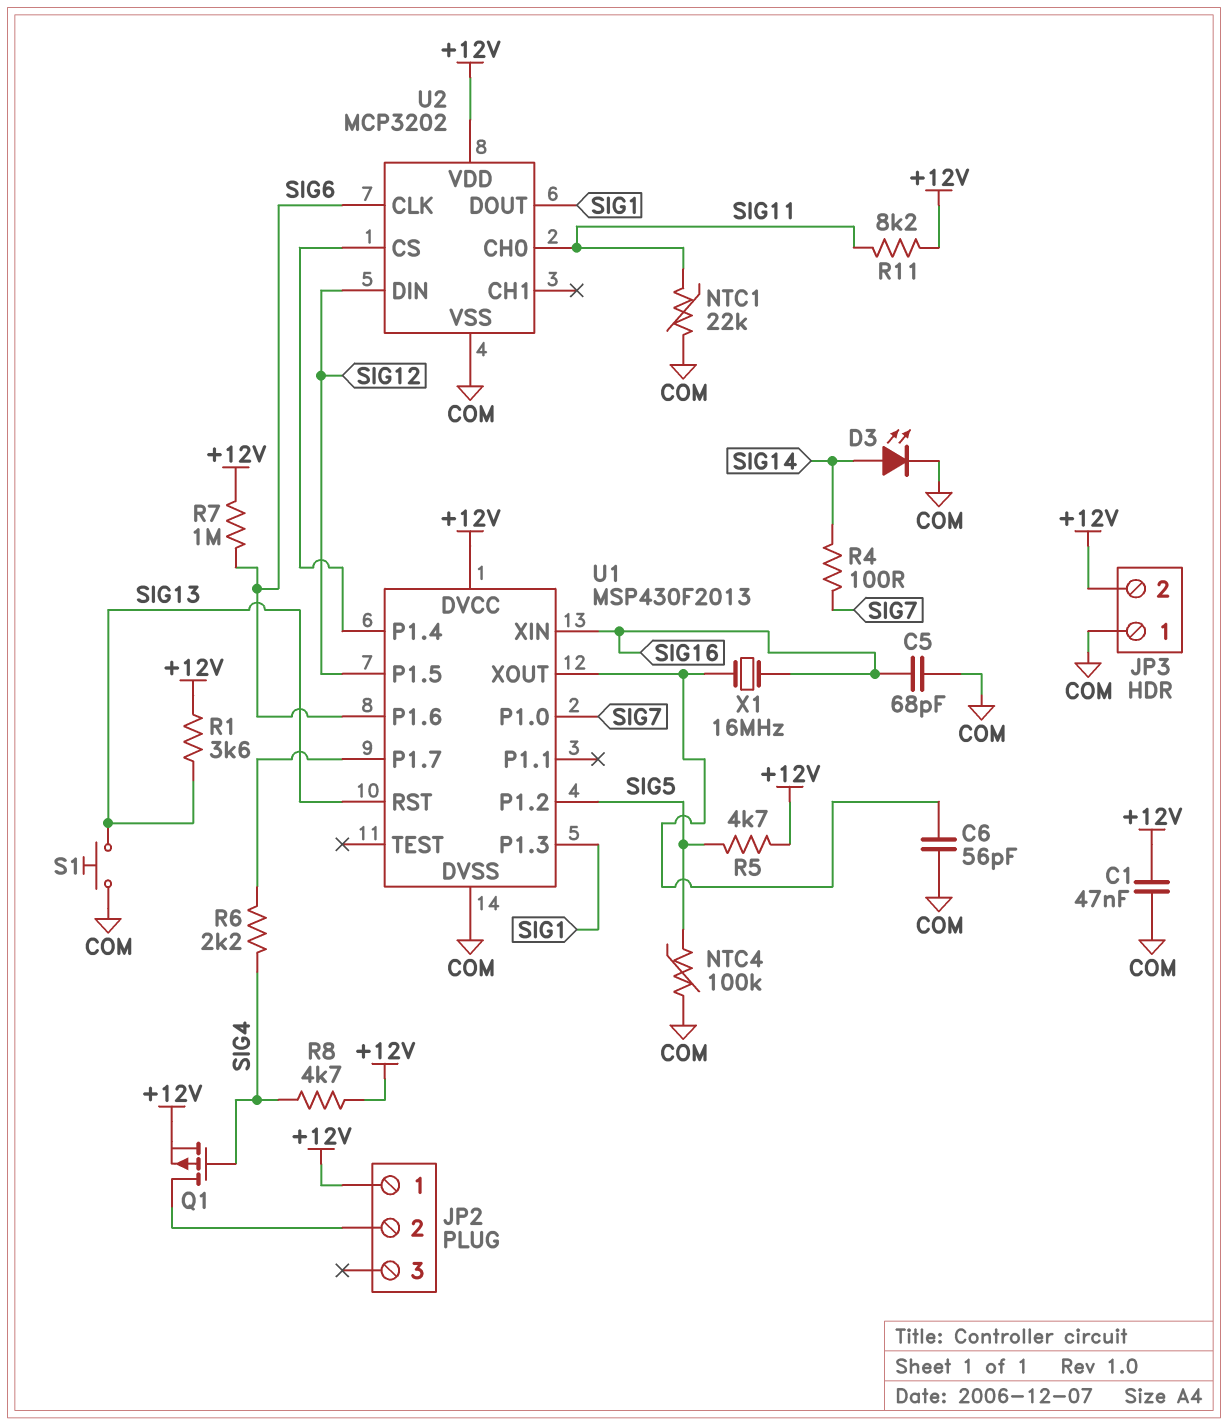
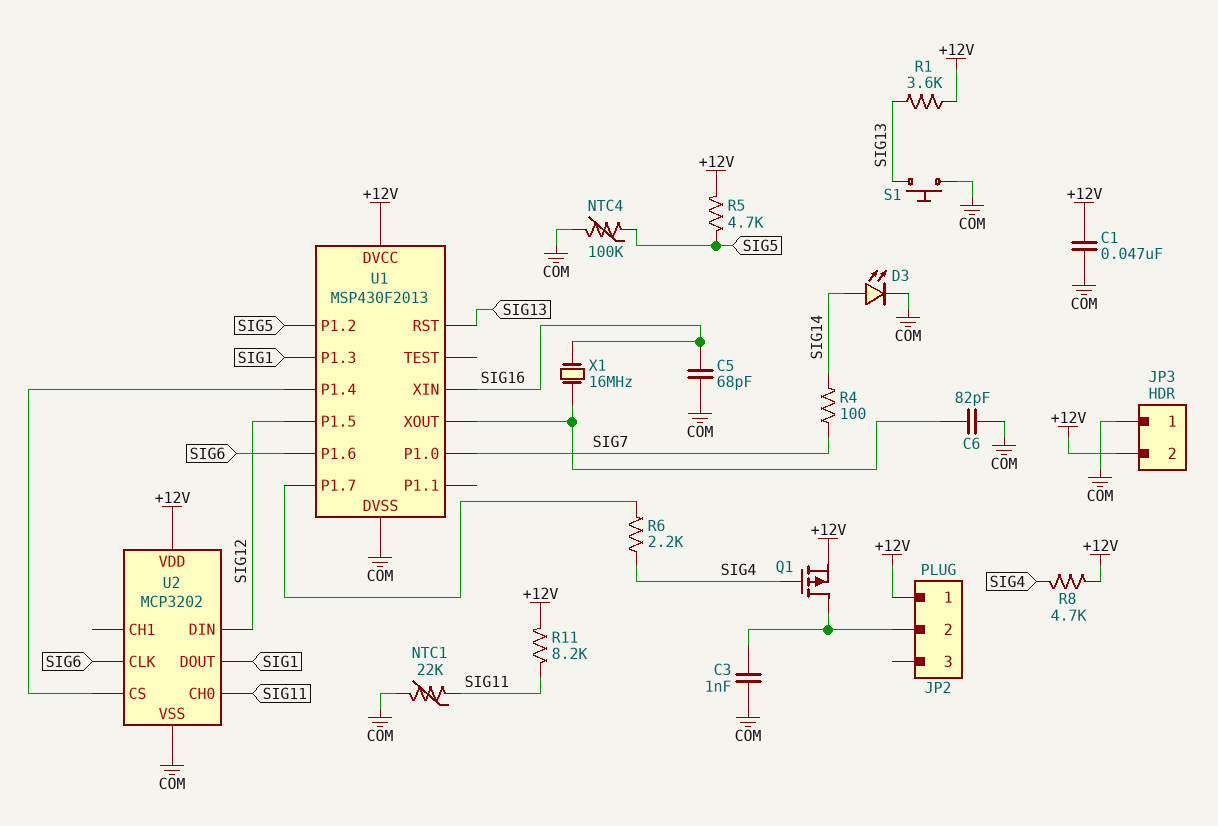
C3: none -> 1nF (COM, JP2/2)
C6: 56pF (COM, U1/XOUT) -> 82pF (COM, U1/XOUT)
R7: 1M (+12V, SIG6) -> none

